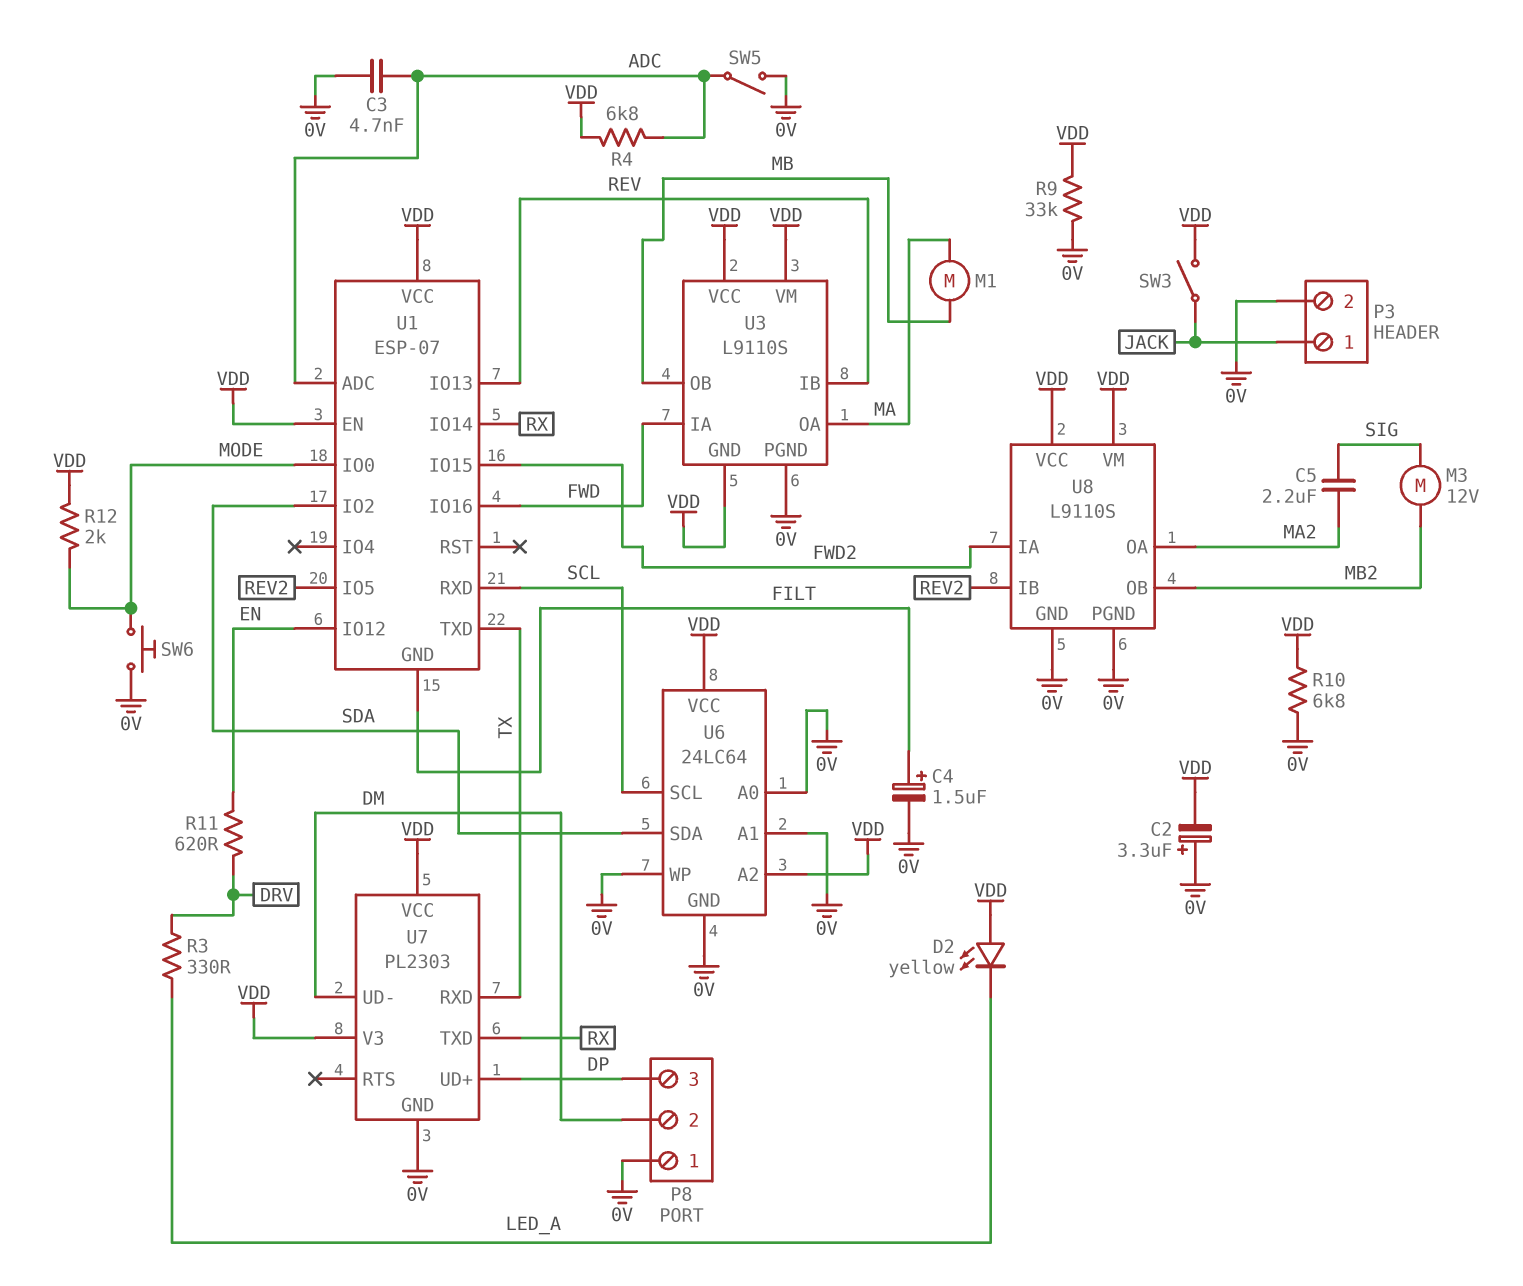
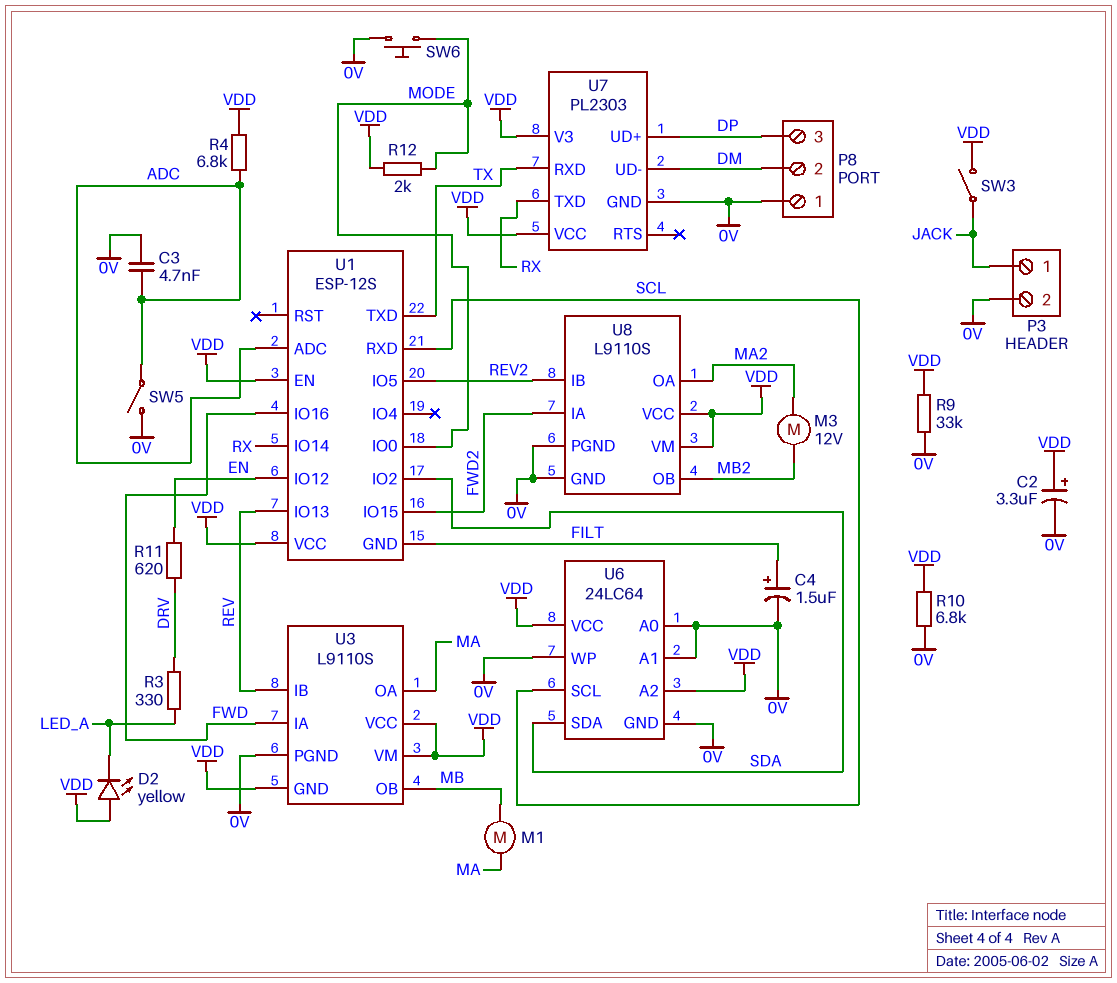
C2: 3.3uF (plus 0V, minus VDD) -> 3.3uF (plus VDD, minus 0V)
C5: 2.2uF (MA2, SIG) -> none
M3: motor 12V (MB2, SIG) -> motor 12V (MA2, MB2)
U1: ESP-07 -> ESP-12S

